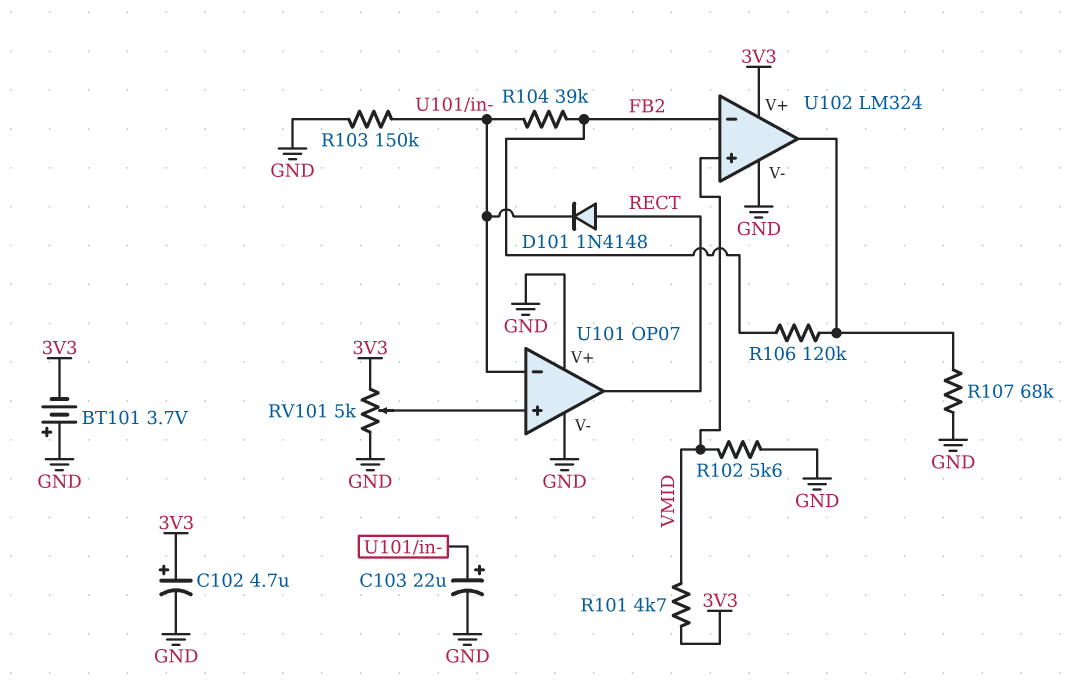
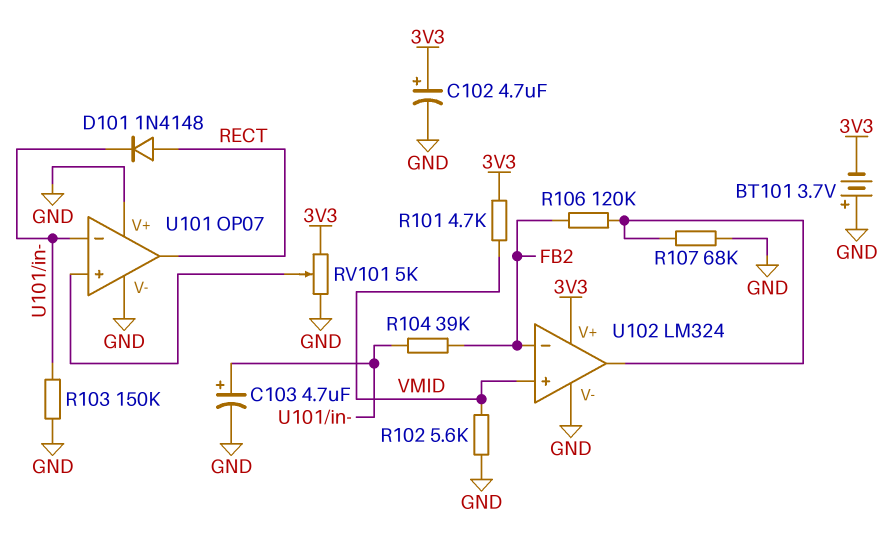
C103: 22uF (plus U101/in-, minus GND) -> 4.7uF (plus U101/in-, minus GND)

